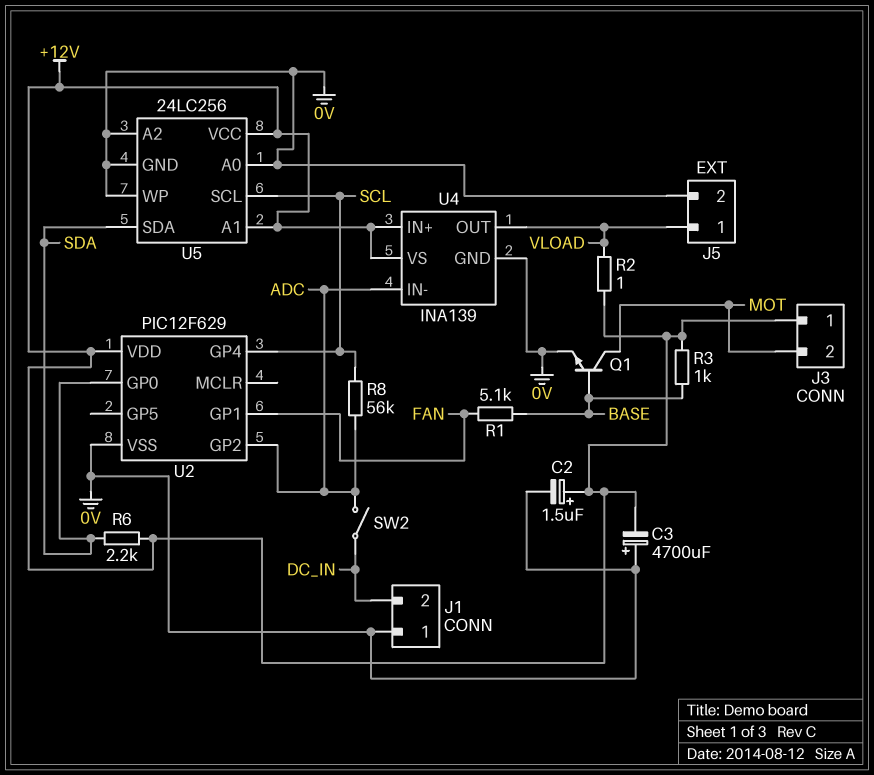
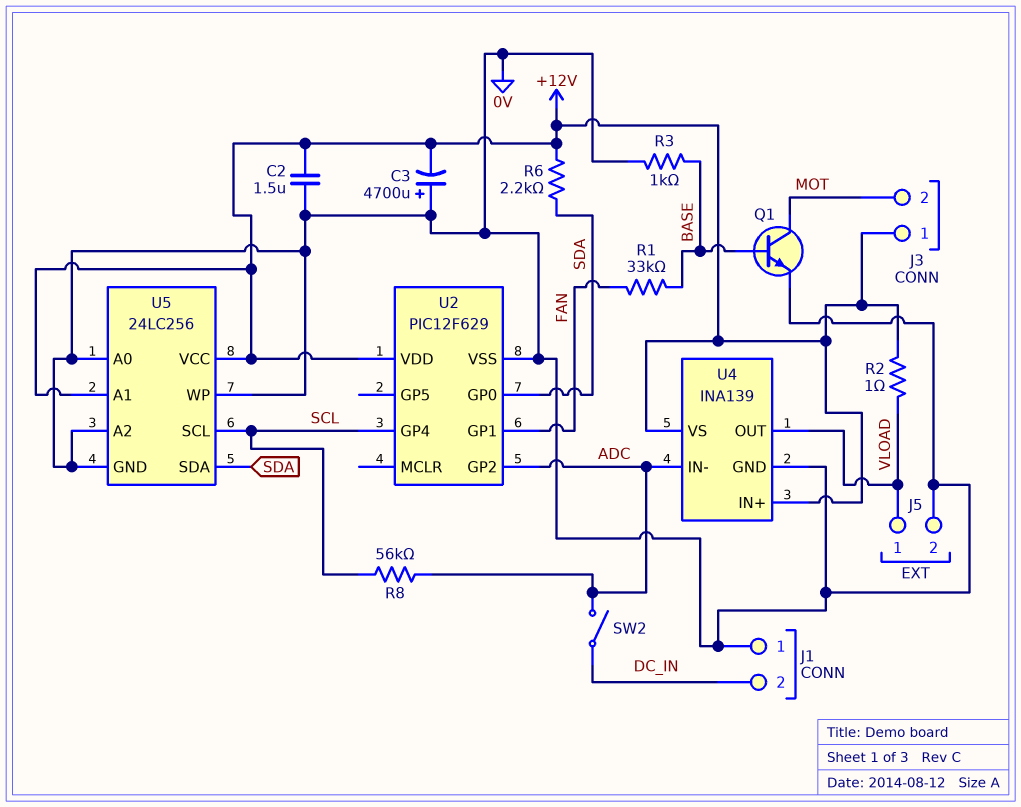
C2: 1.5uF (plus +12V, minus 0V) -> 1.5uF (+12V, 0V)
R1: 5.1k (BASE, FAN) -> 33k (BASE, FAN)
R3: 1k (+12V, BASE) -> 1k (0V, BASE)

